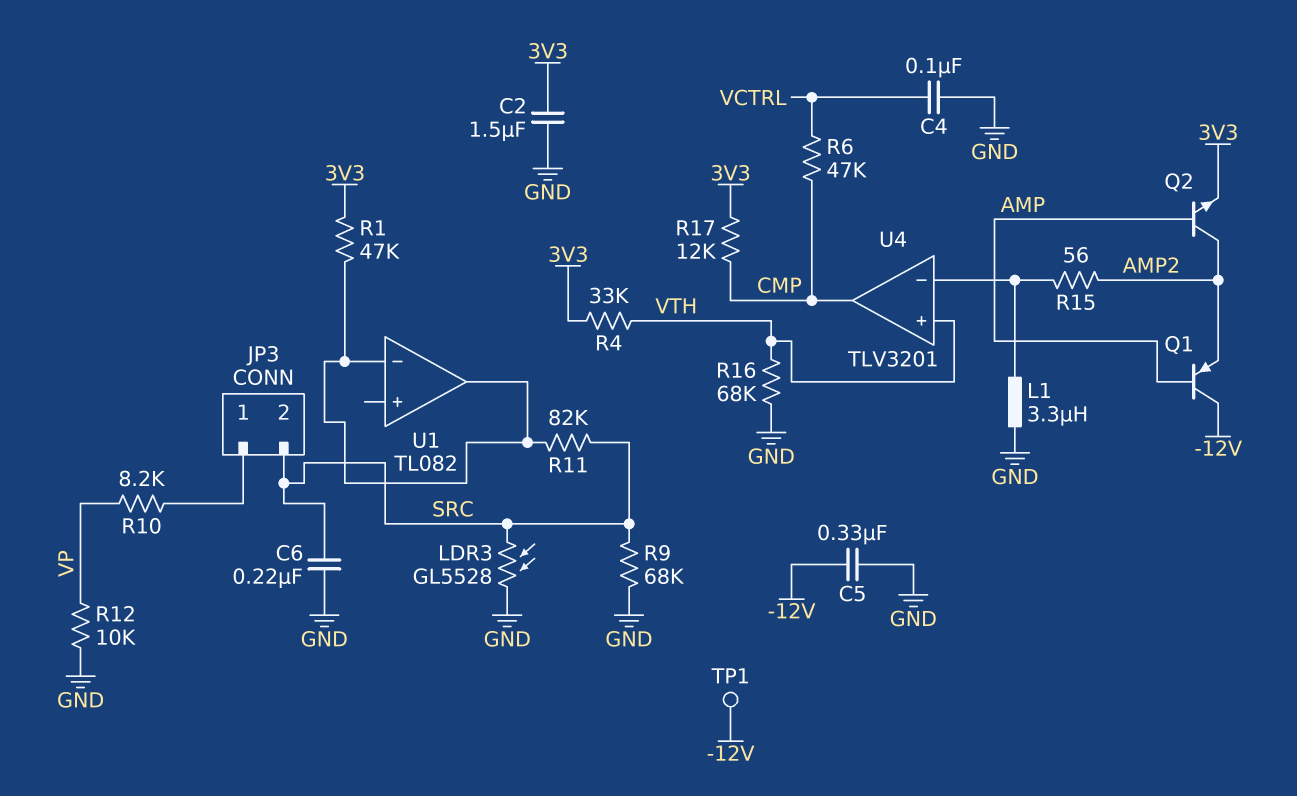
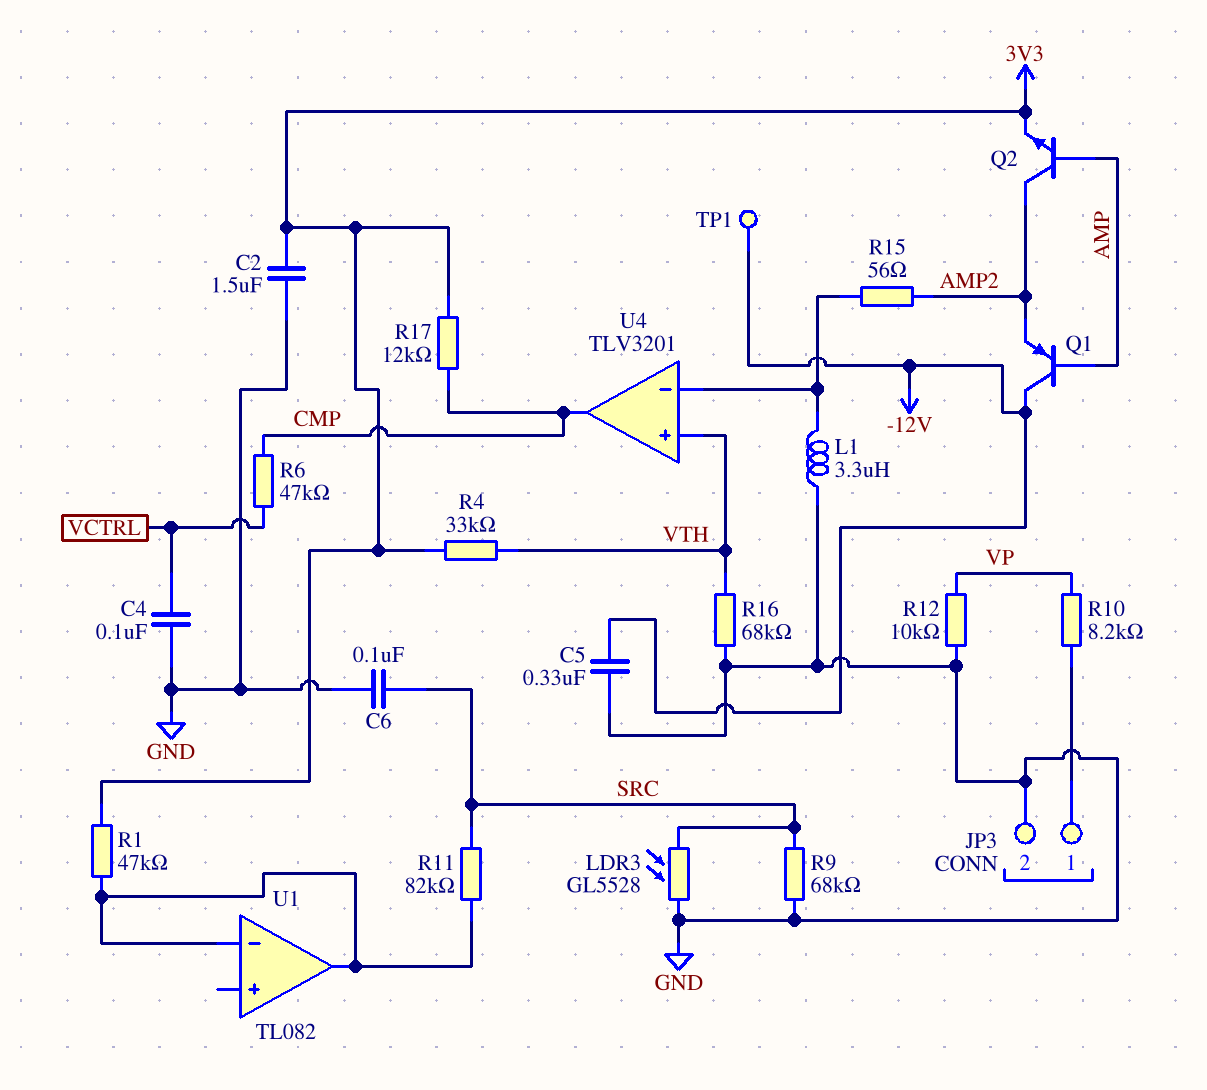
C6: 220nF (GND, SRC) -> 100nF (GND, SRC)
JP3 pin 2: SRC -> GND

